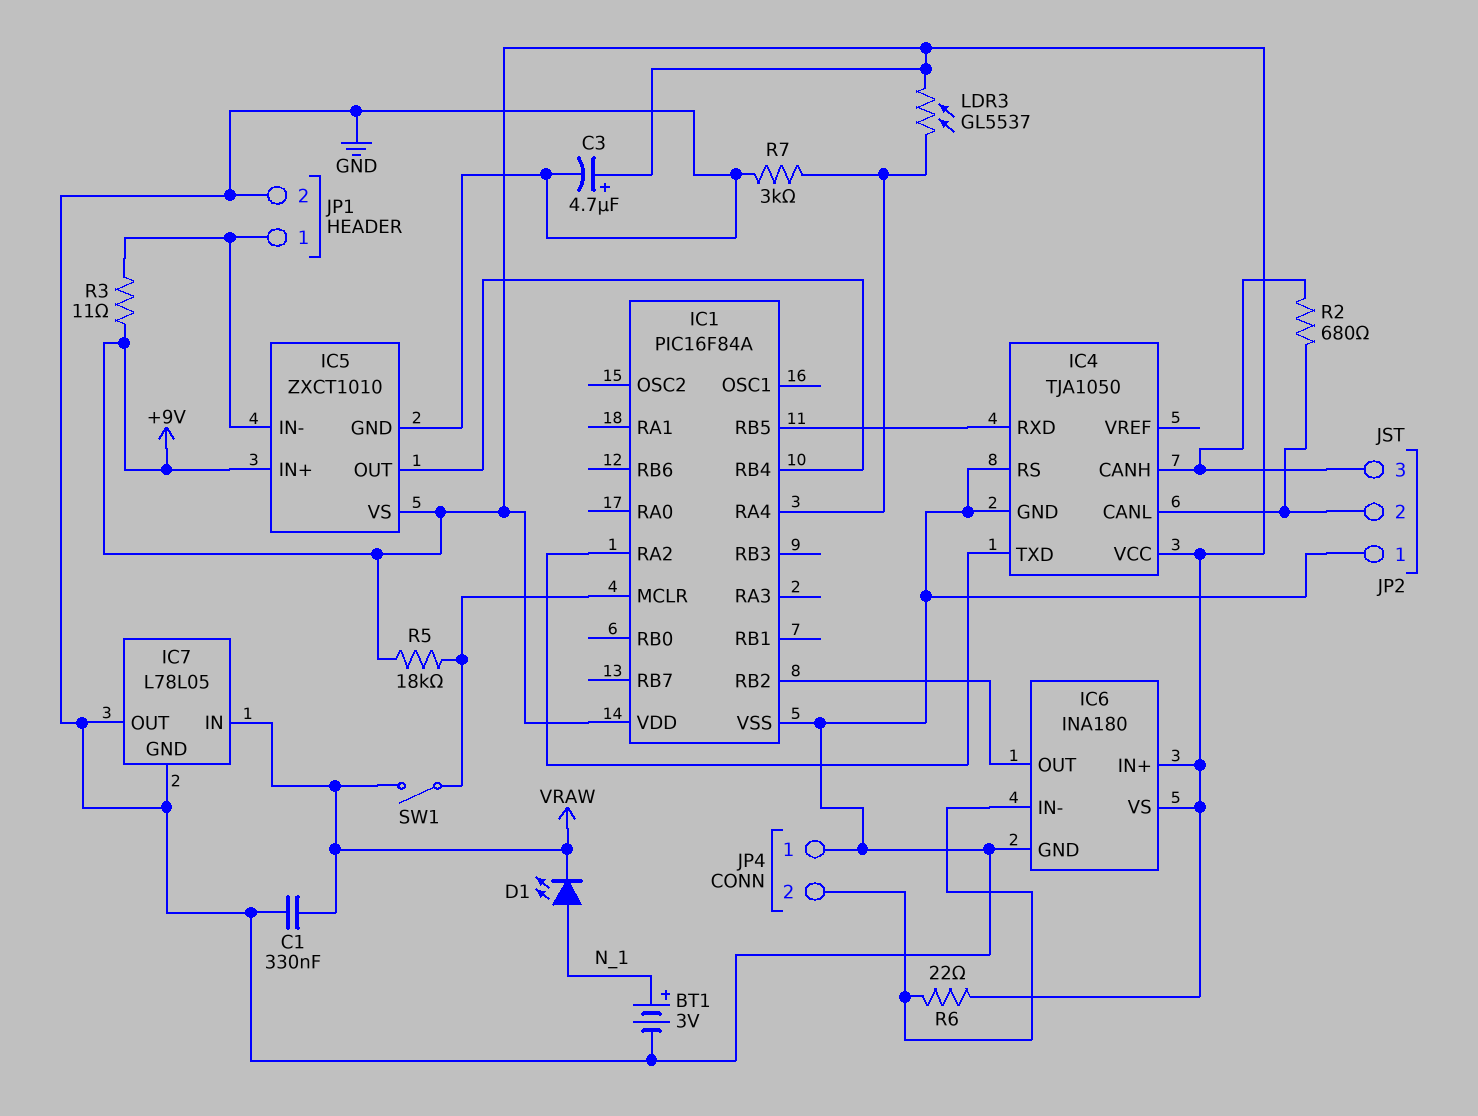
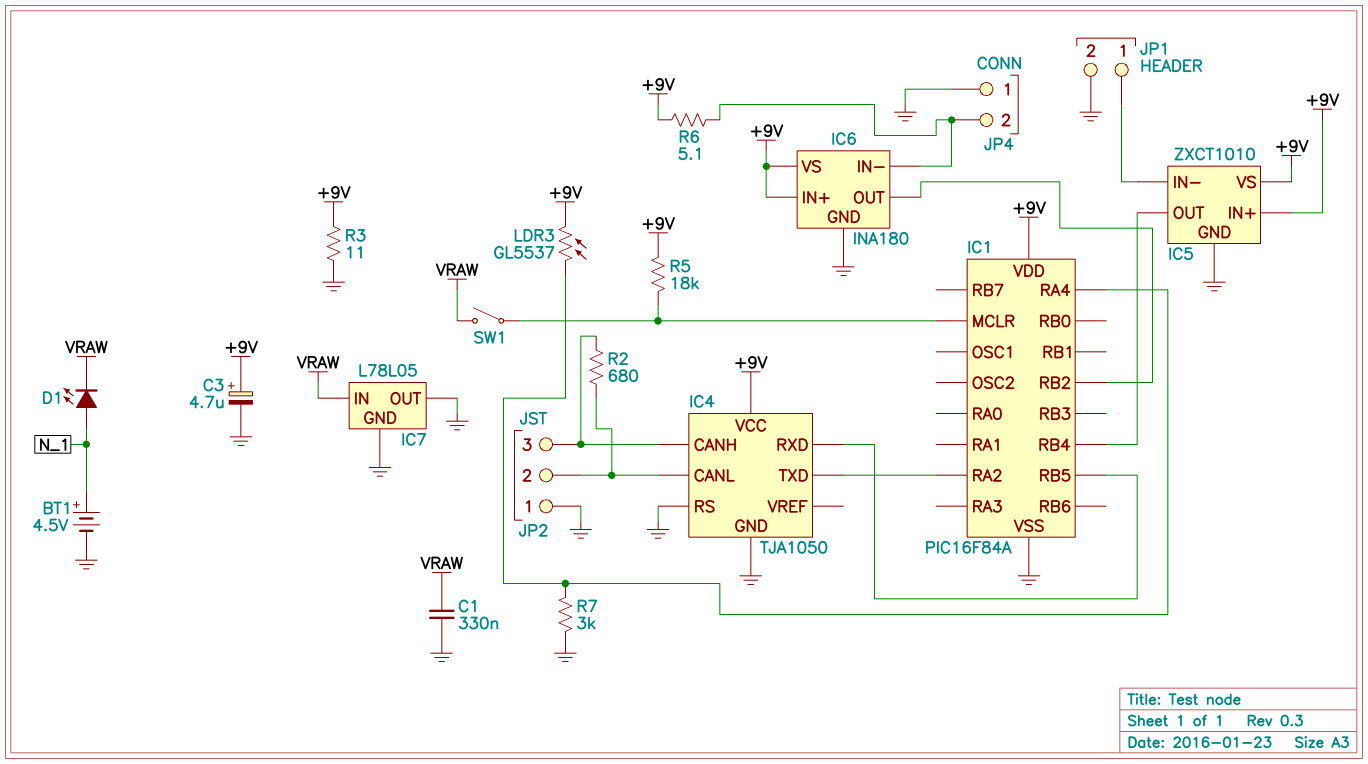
BT1: 3V (plus N_1, minus GND) -> 4.5V (plus N_1, minus GND)
R3: 11 (+9V, IC5/IN-) -> 11 (+9V, GND)
R6: 22 (+9V, IC6/IN-) -> 5.1 (+9V, IC6/IN-)

